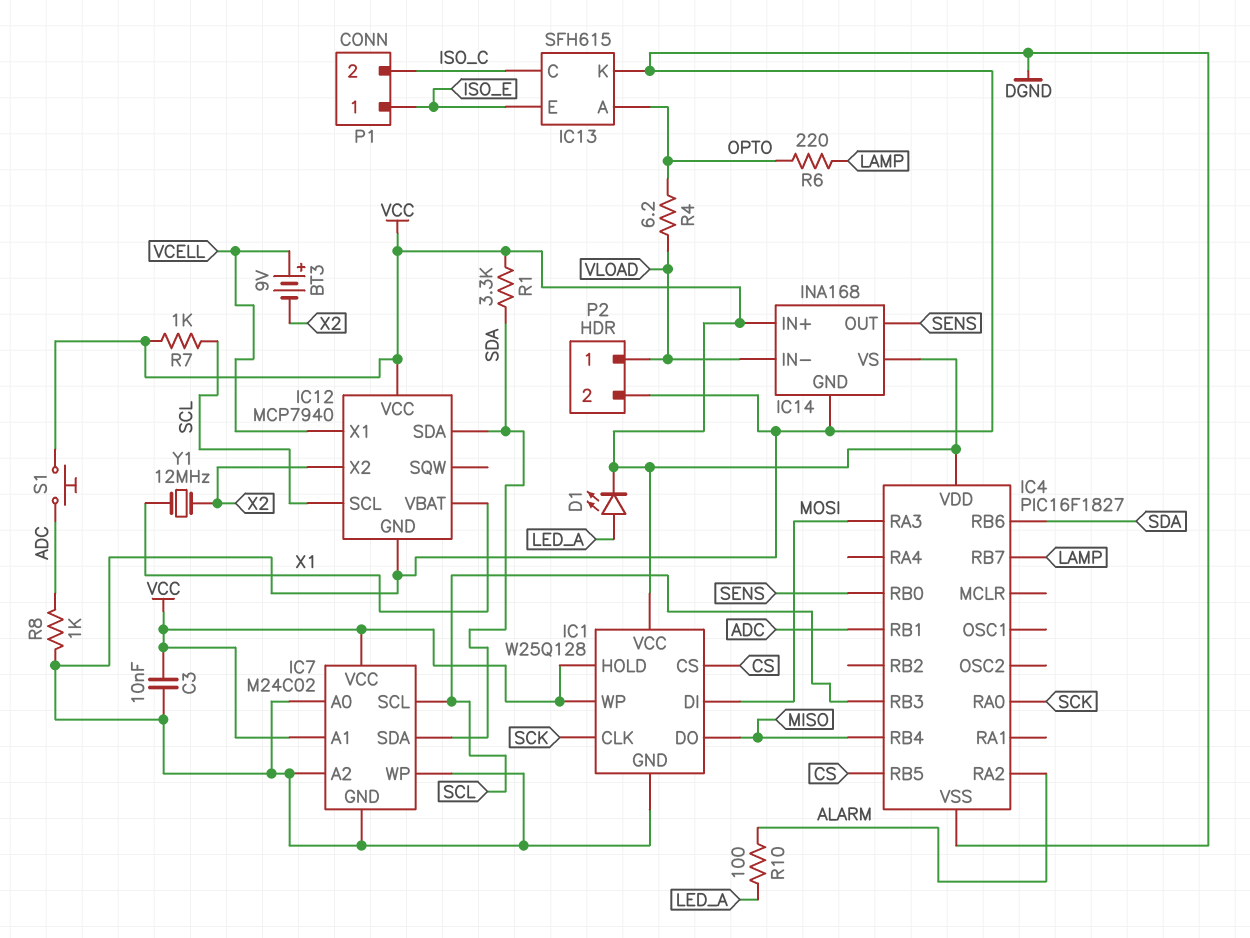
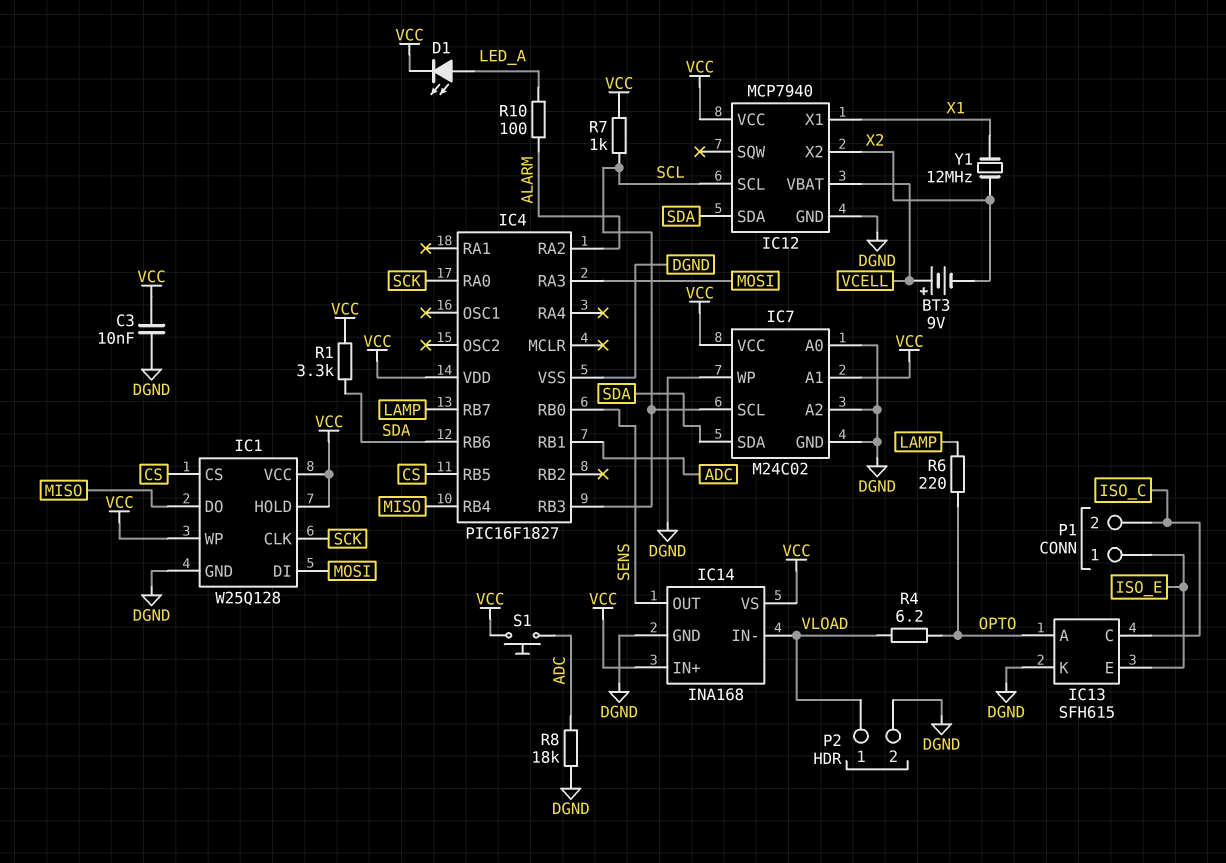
IC12 pin VBAT: X1 -> VCELL
IC12 pin X1: VCELL -> X1
R8: 1k (ADC, DGND) -> 18k (ADC, DGND)

